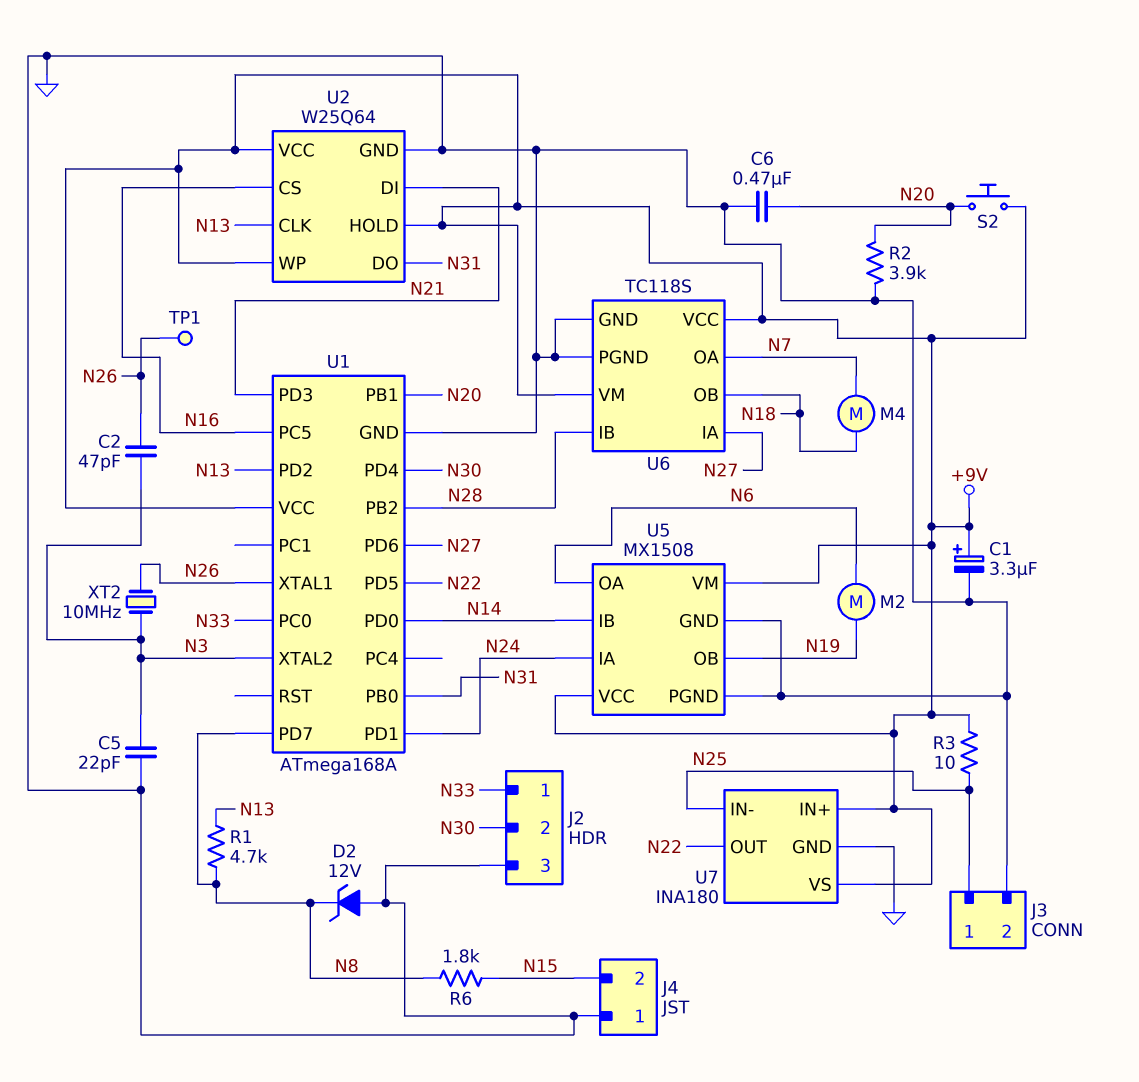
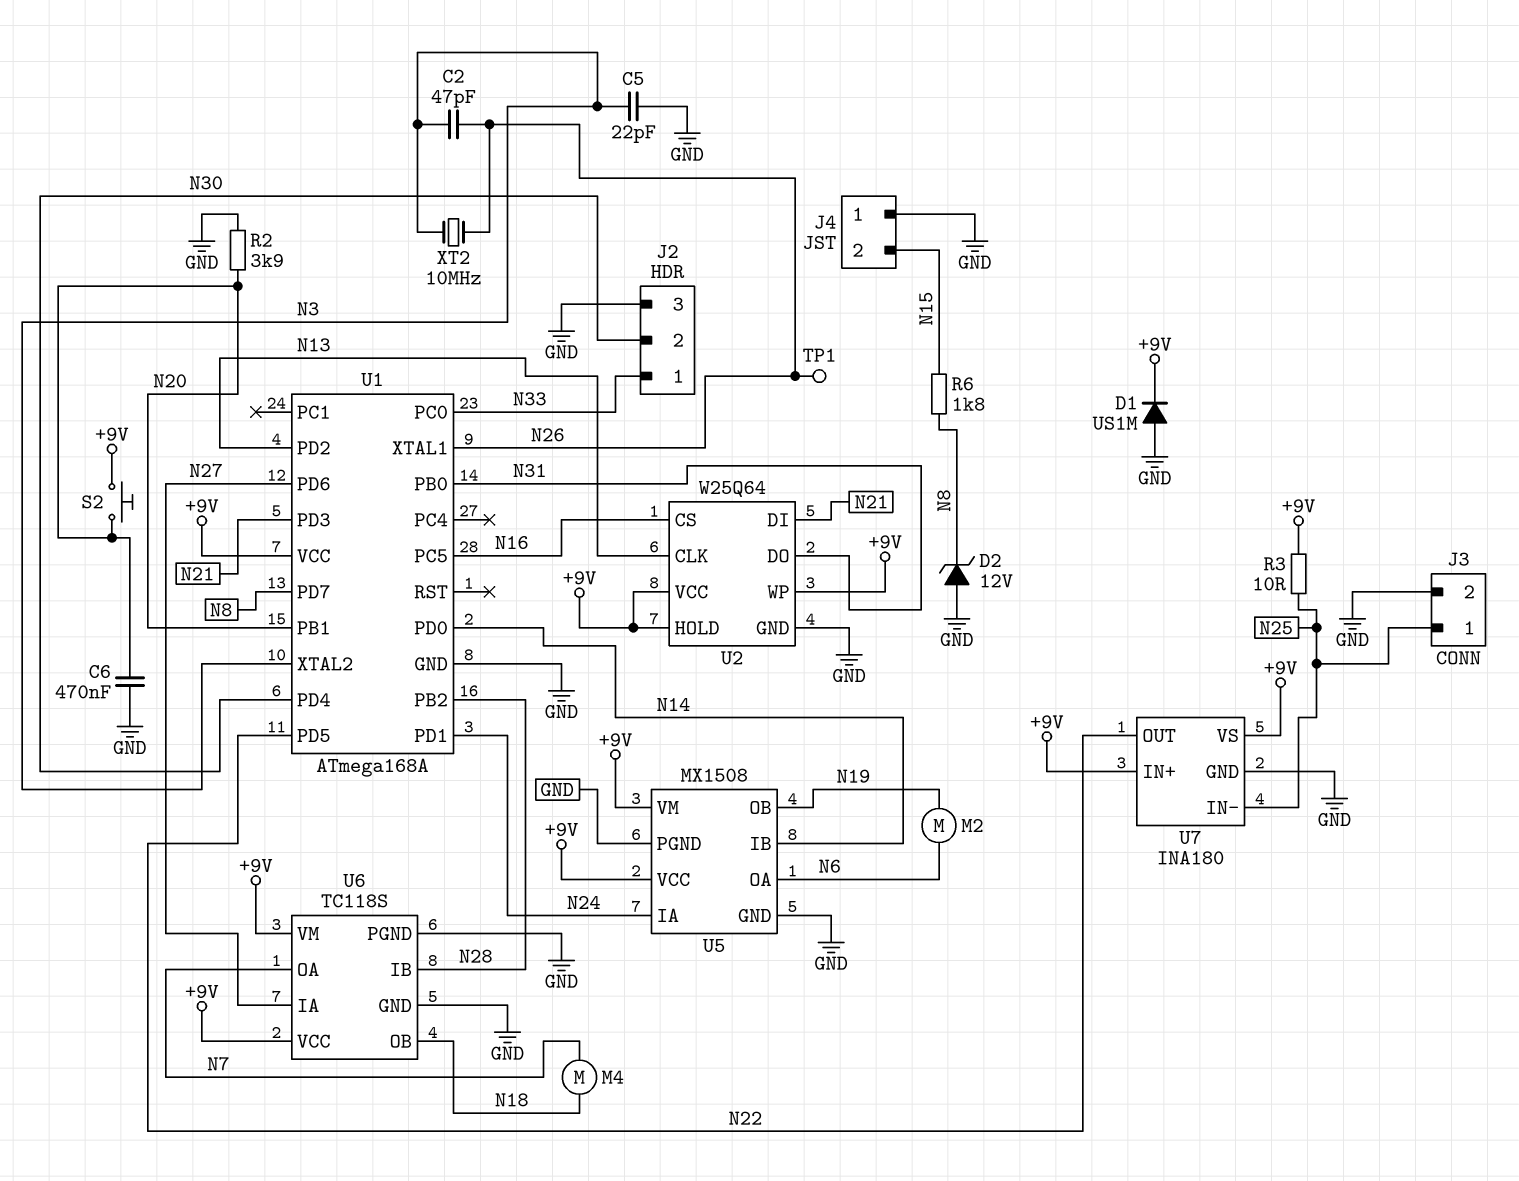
C1: 3.3uF (plus +9V, minus GND) -> none
D1: none -> diode US1M (A GND, K +9V)
R1: 4.7k (N8, N13) -> none

